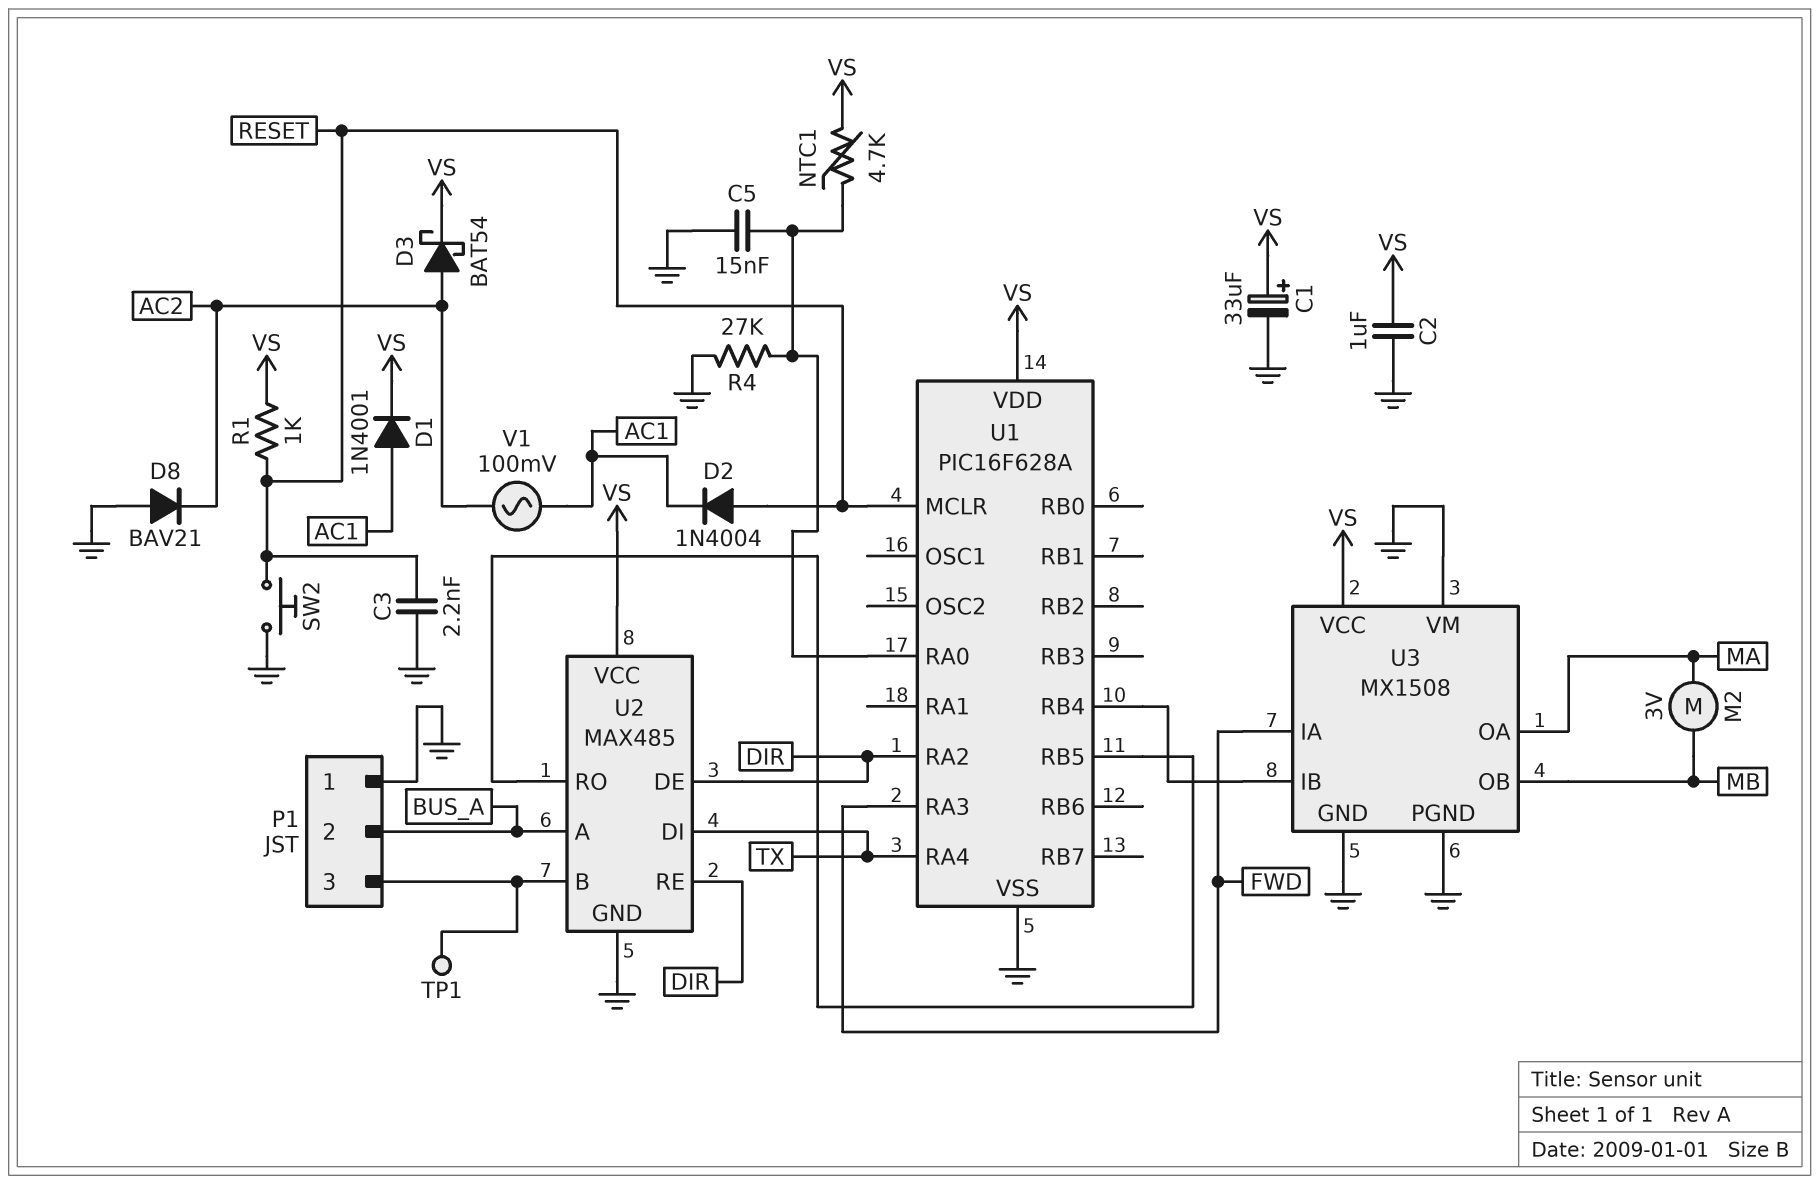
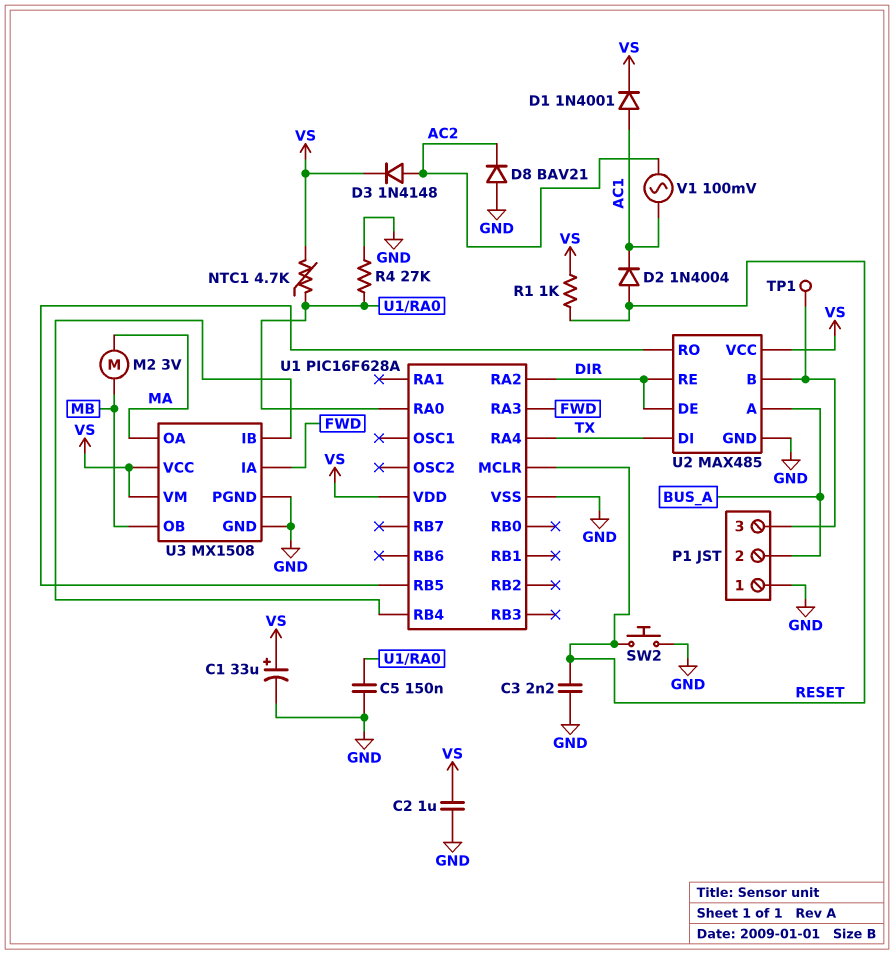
C5: 15nF (GND, U1/RA0) -> 150nF (GND, U1/RA0)
D3: schottky BAT54 (A AC2, K VS) -> diode 1N4148 (A AC2, K VS)
U3 pin VM: GND -> VS

